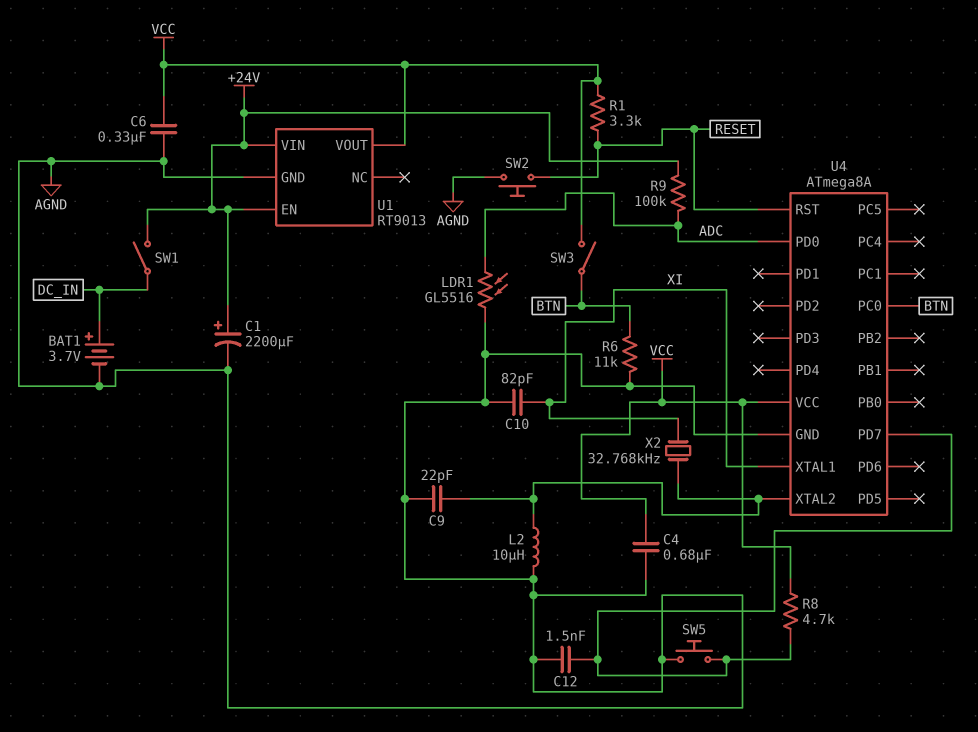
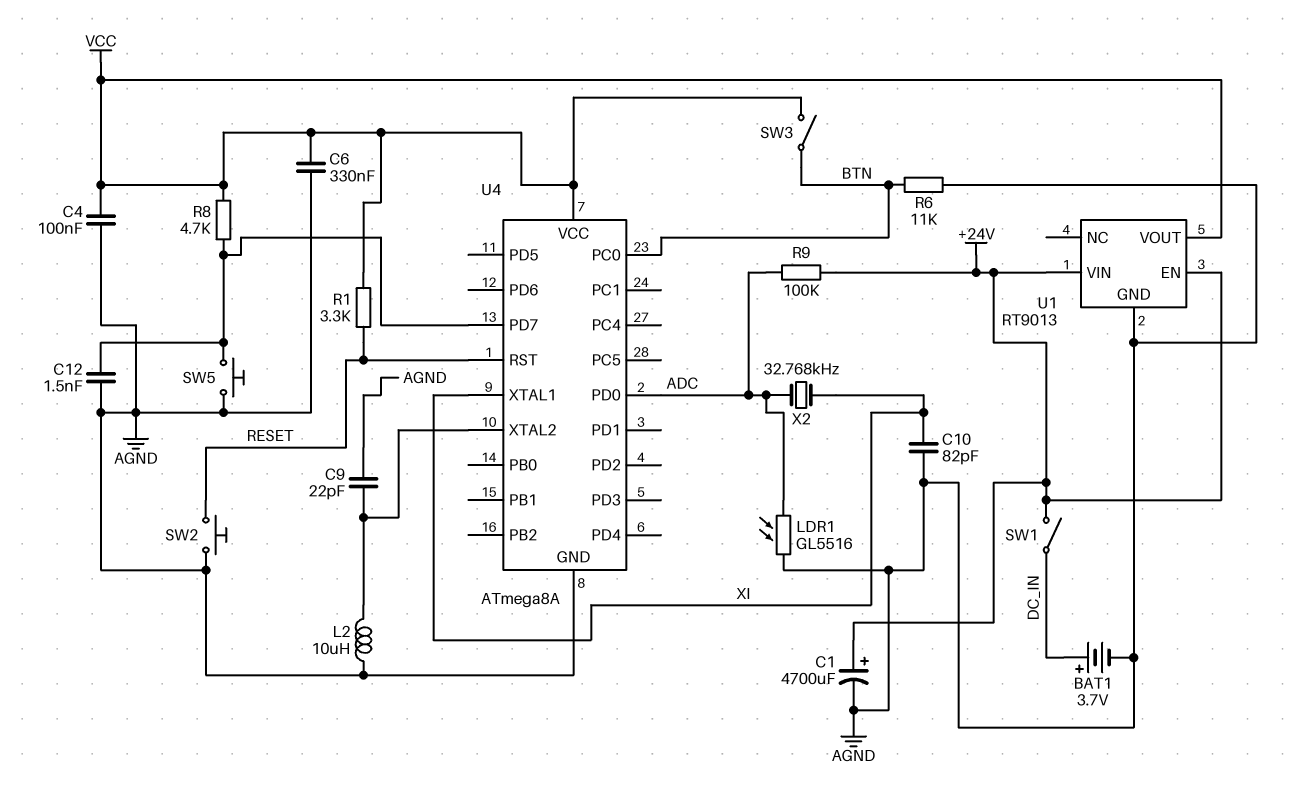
C1: 2200uF (plus +24V, minus AGND) -> 4700uF (plus +24V, minus AGND)
C4: 680nF (AGND, VCC) -> 100nF (AGND, VCC)
X2: 32.768kHz (U4/XTAL2, XI) -> 32.768kHz (ADC, XI)

